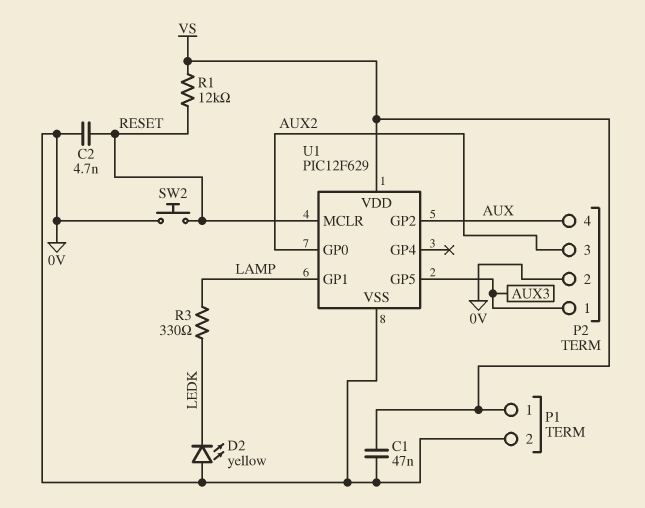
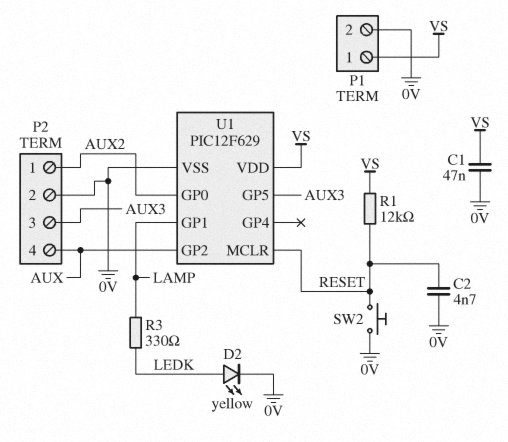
D2: LED yellow (A 0V, K LEDK) -> LED yellow (A LEDK, K 0V)
P2 pin 1: AUX3 -> AUX2
P2 pin 3: AUX2 -> AUX3

